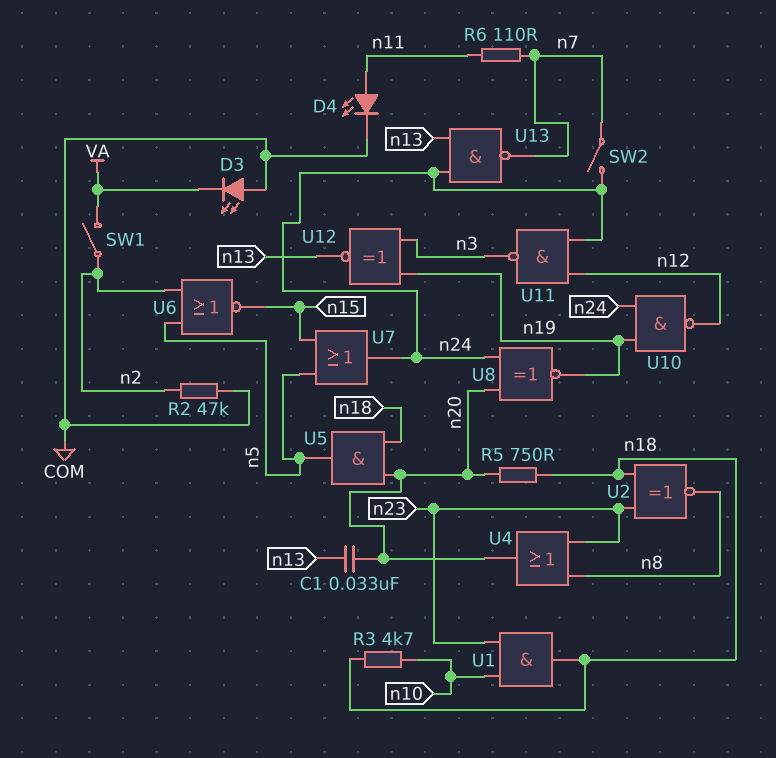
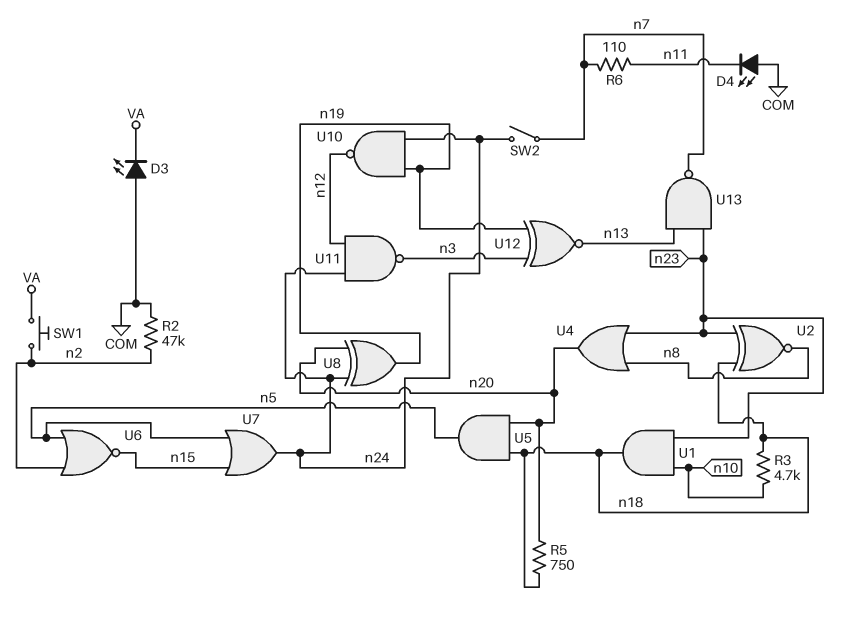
C1: 33nF (n13, n20) -> none
D4: LED (A n11, K COM) -> LED (A COM, K n11)
SW1: switch (VA, n2) -> button (VA, n2)
U8: XNOR (in n20, in n24, out n19) -> XOR (in n20, in n24, out n19)
U13: NAND (in n13, in n24, out n7) -> NAND (in n13, in n23, out n7)

